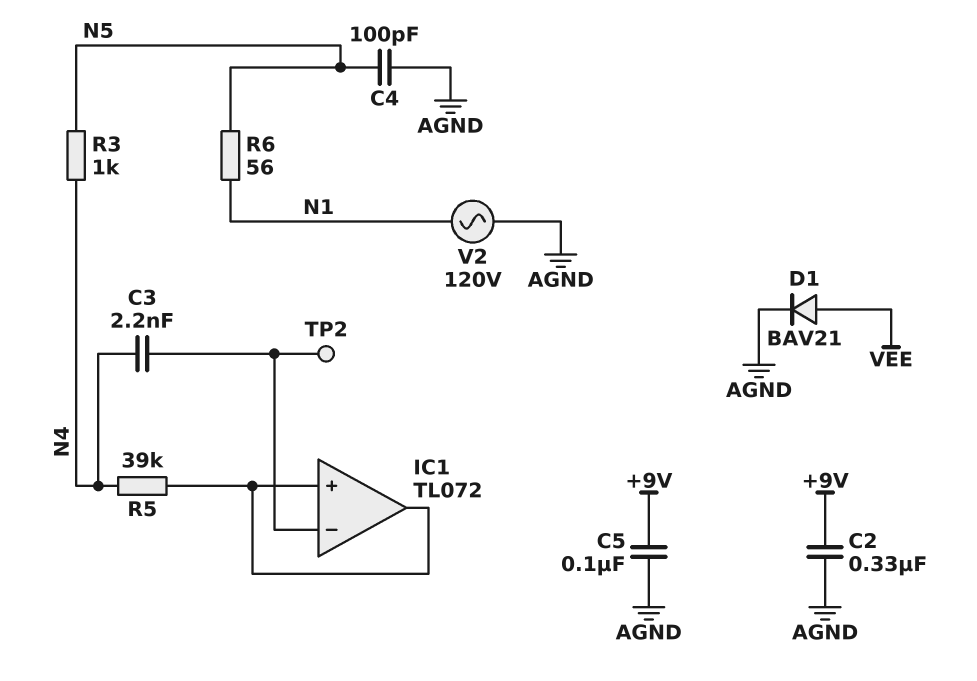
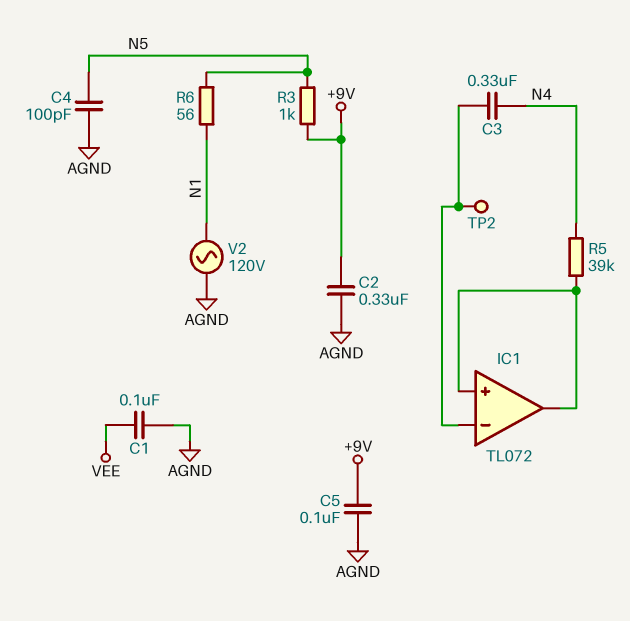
C1: none -> 100nF (AGND, VEE)
C3: 2.2nF (IC1/in-, N4) -> 330nF (IC1/in-, N4)
D1: diode BAV21 (A VEE, K AGND) -> none
R3: 1k (N4, N5) -> 1k (+9V, N5)

